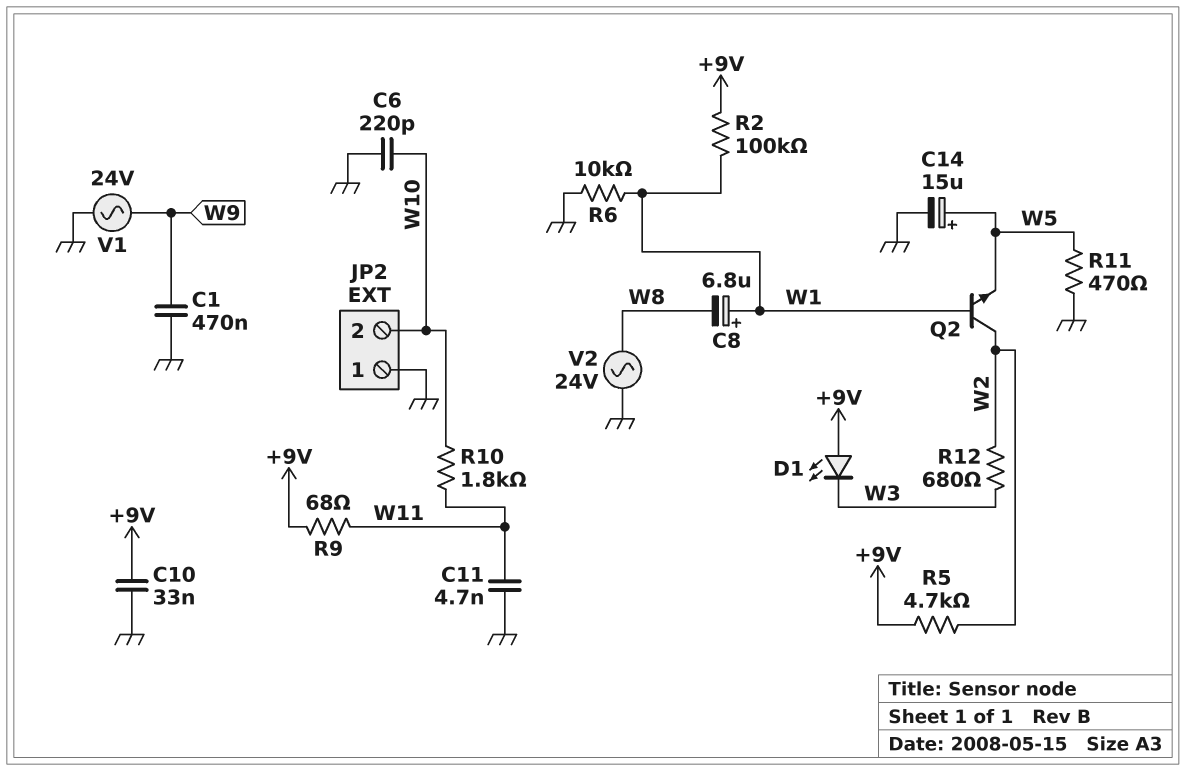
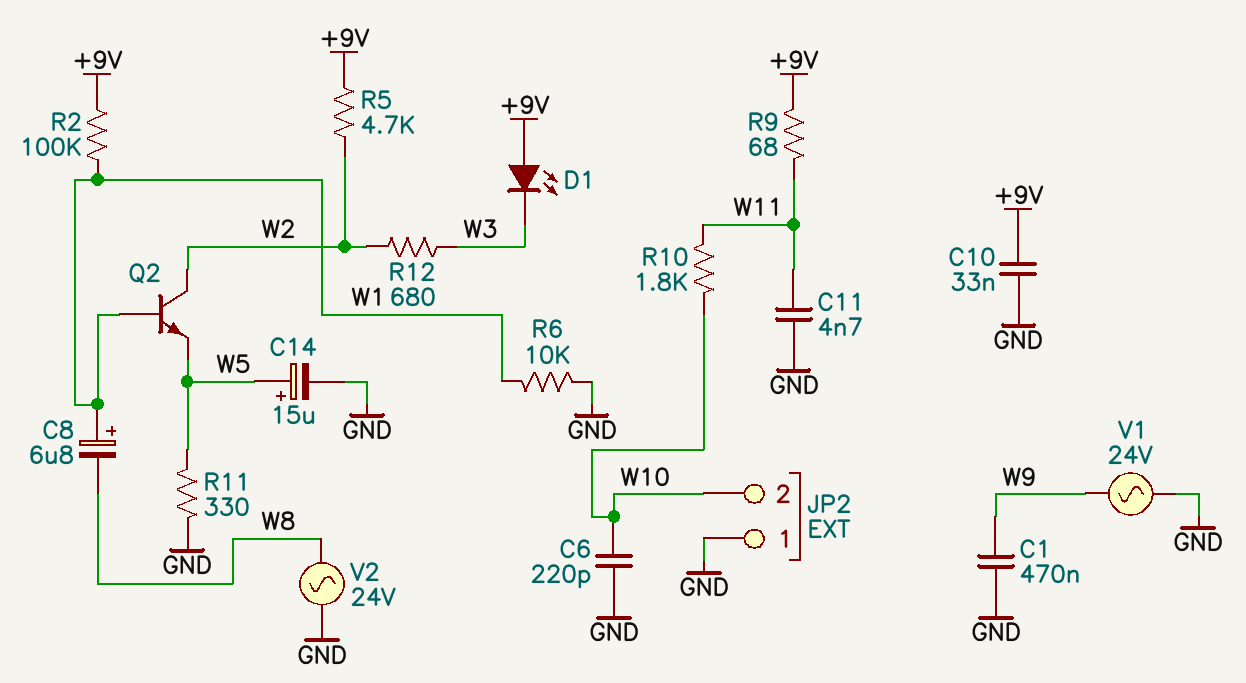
R11: 470 (GND, W5) -> 330 (GND, W5)

